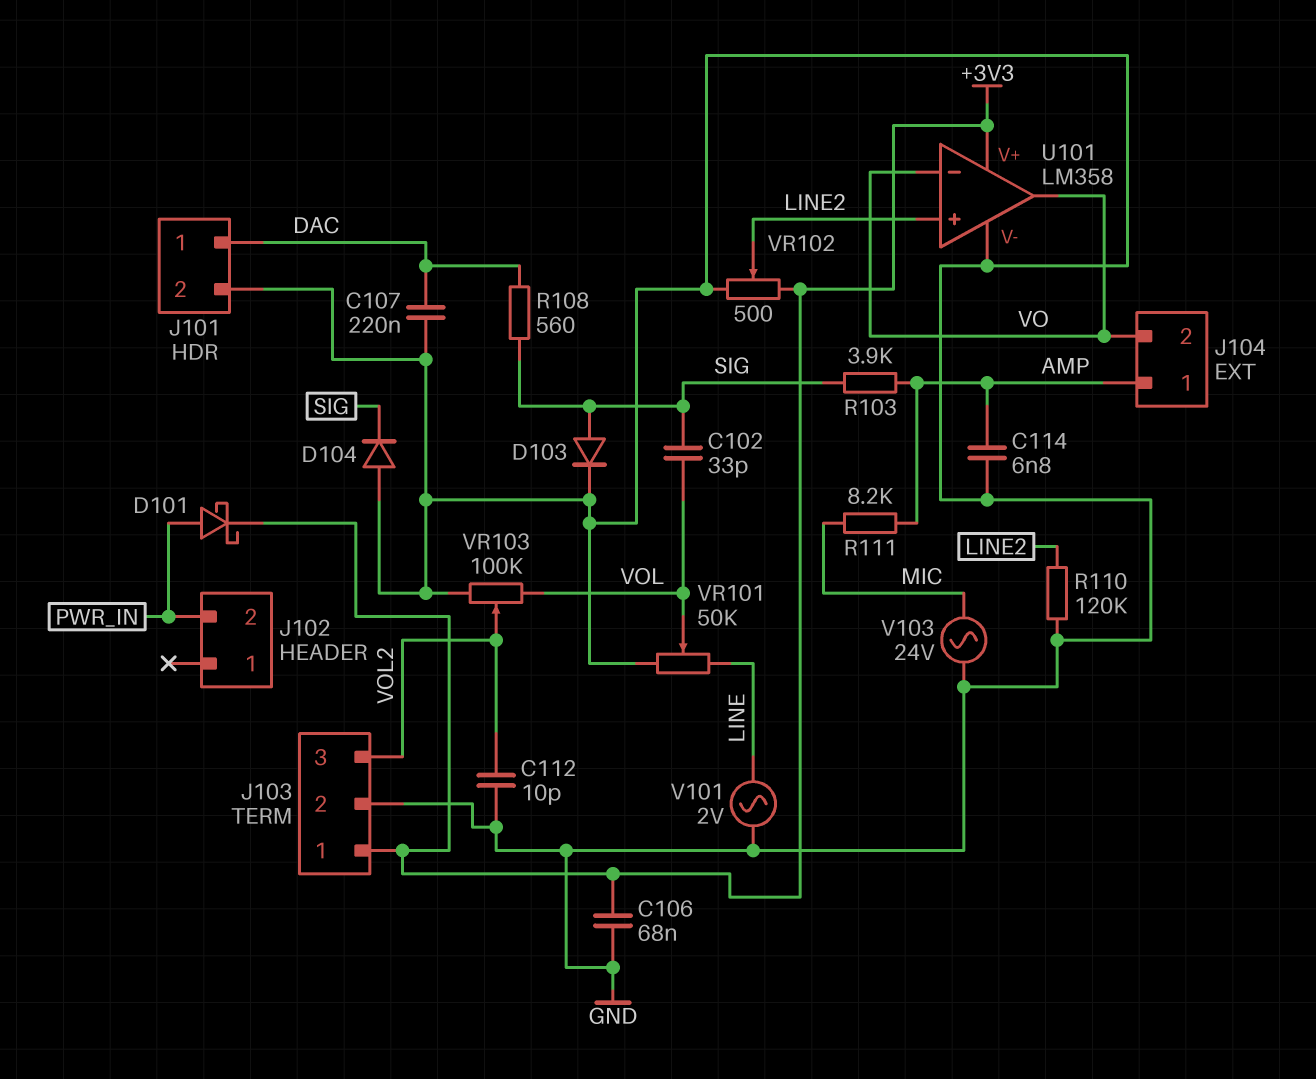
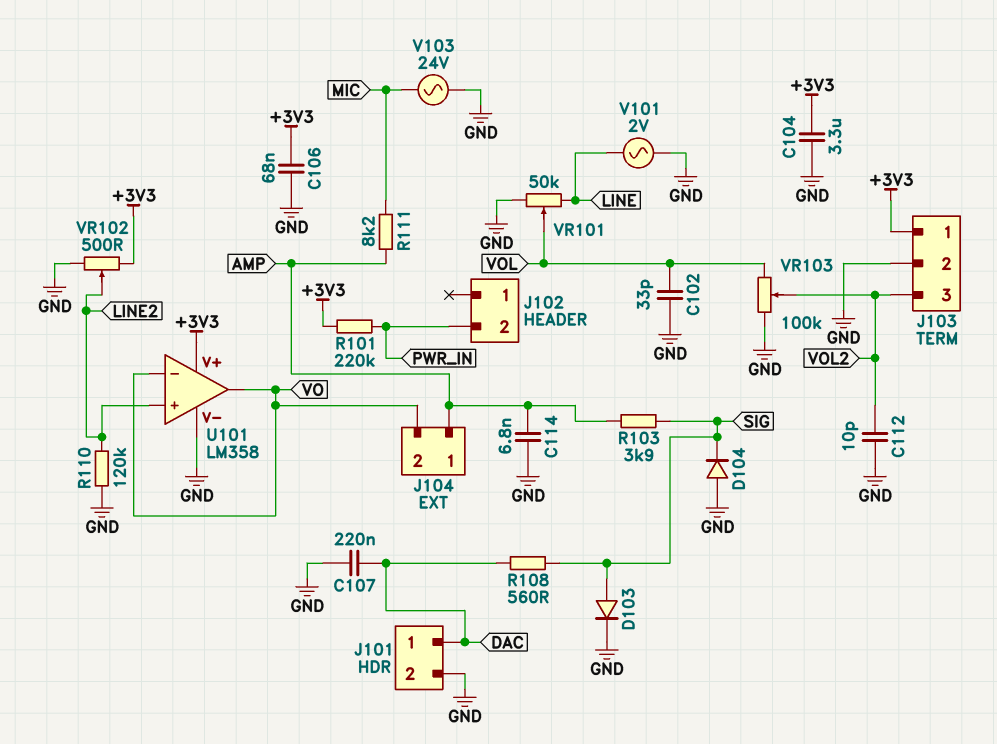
C102: 33pF (SIG, VOL) -> 33pF (GND, VOL)
C104: none -> 3.3uF (+3V3, GND)
D101: schottky (A PWR_IN, K +3V3) -> none
R101: none -> 220k (+3V3, PWR_IN)

